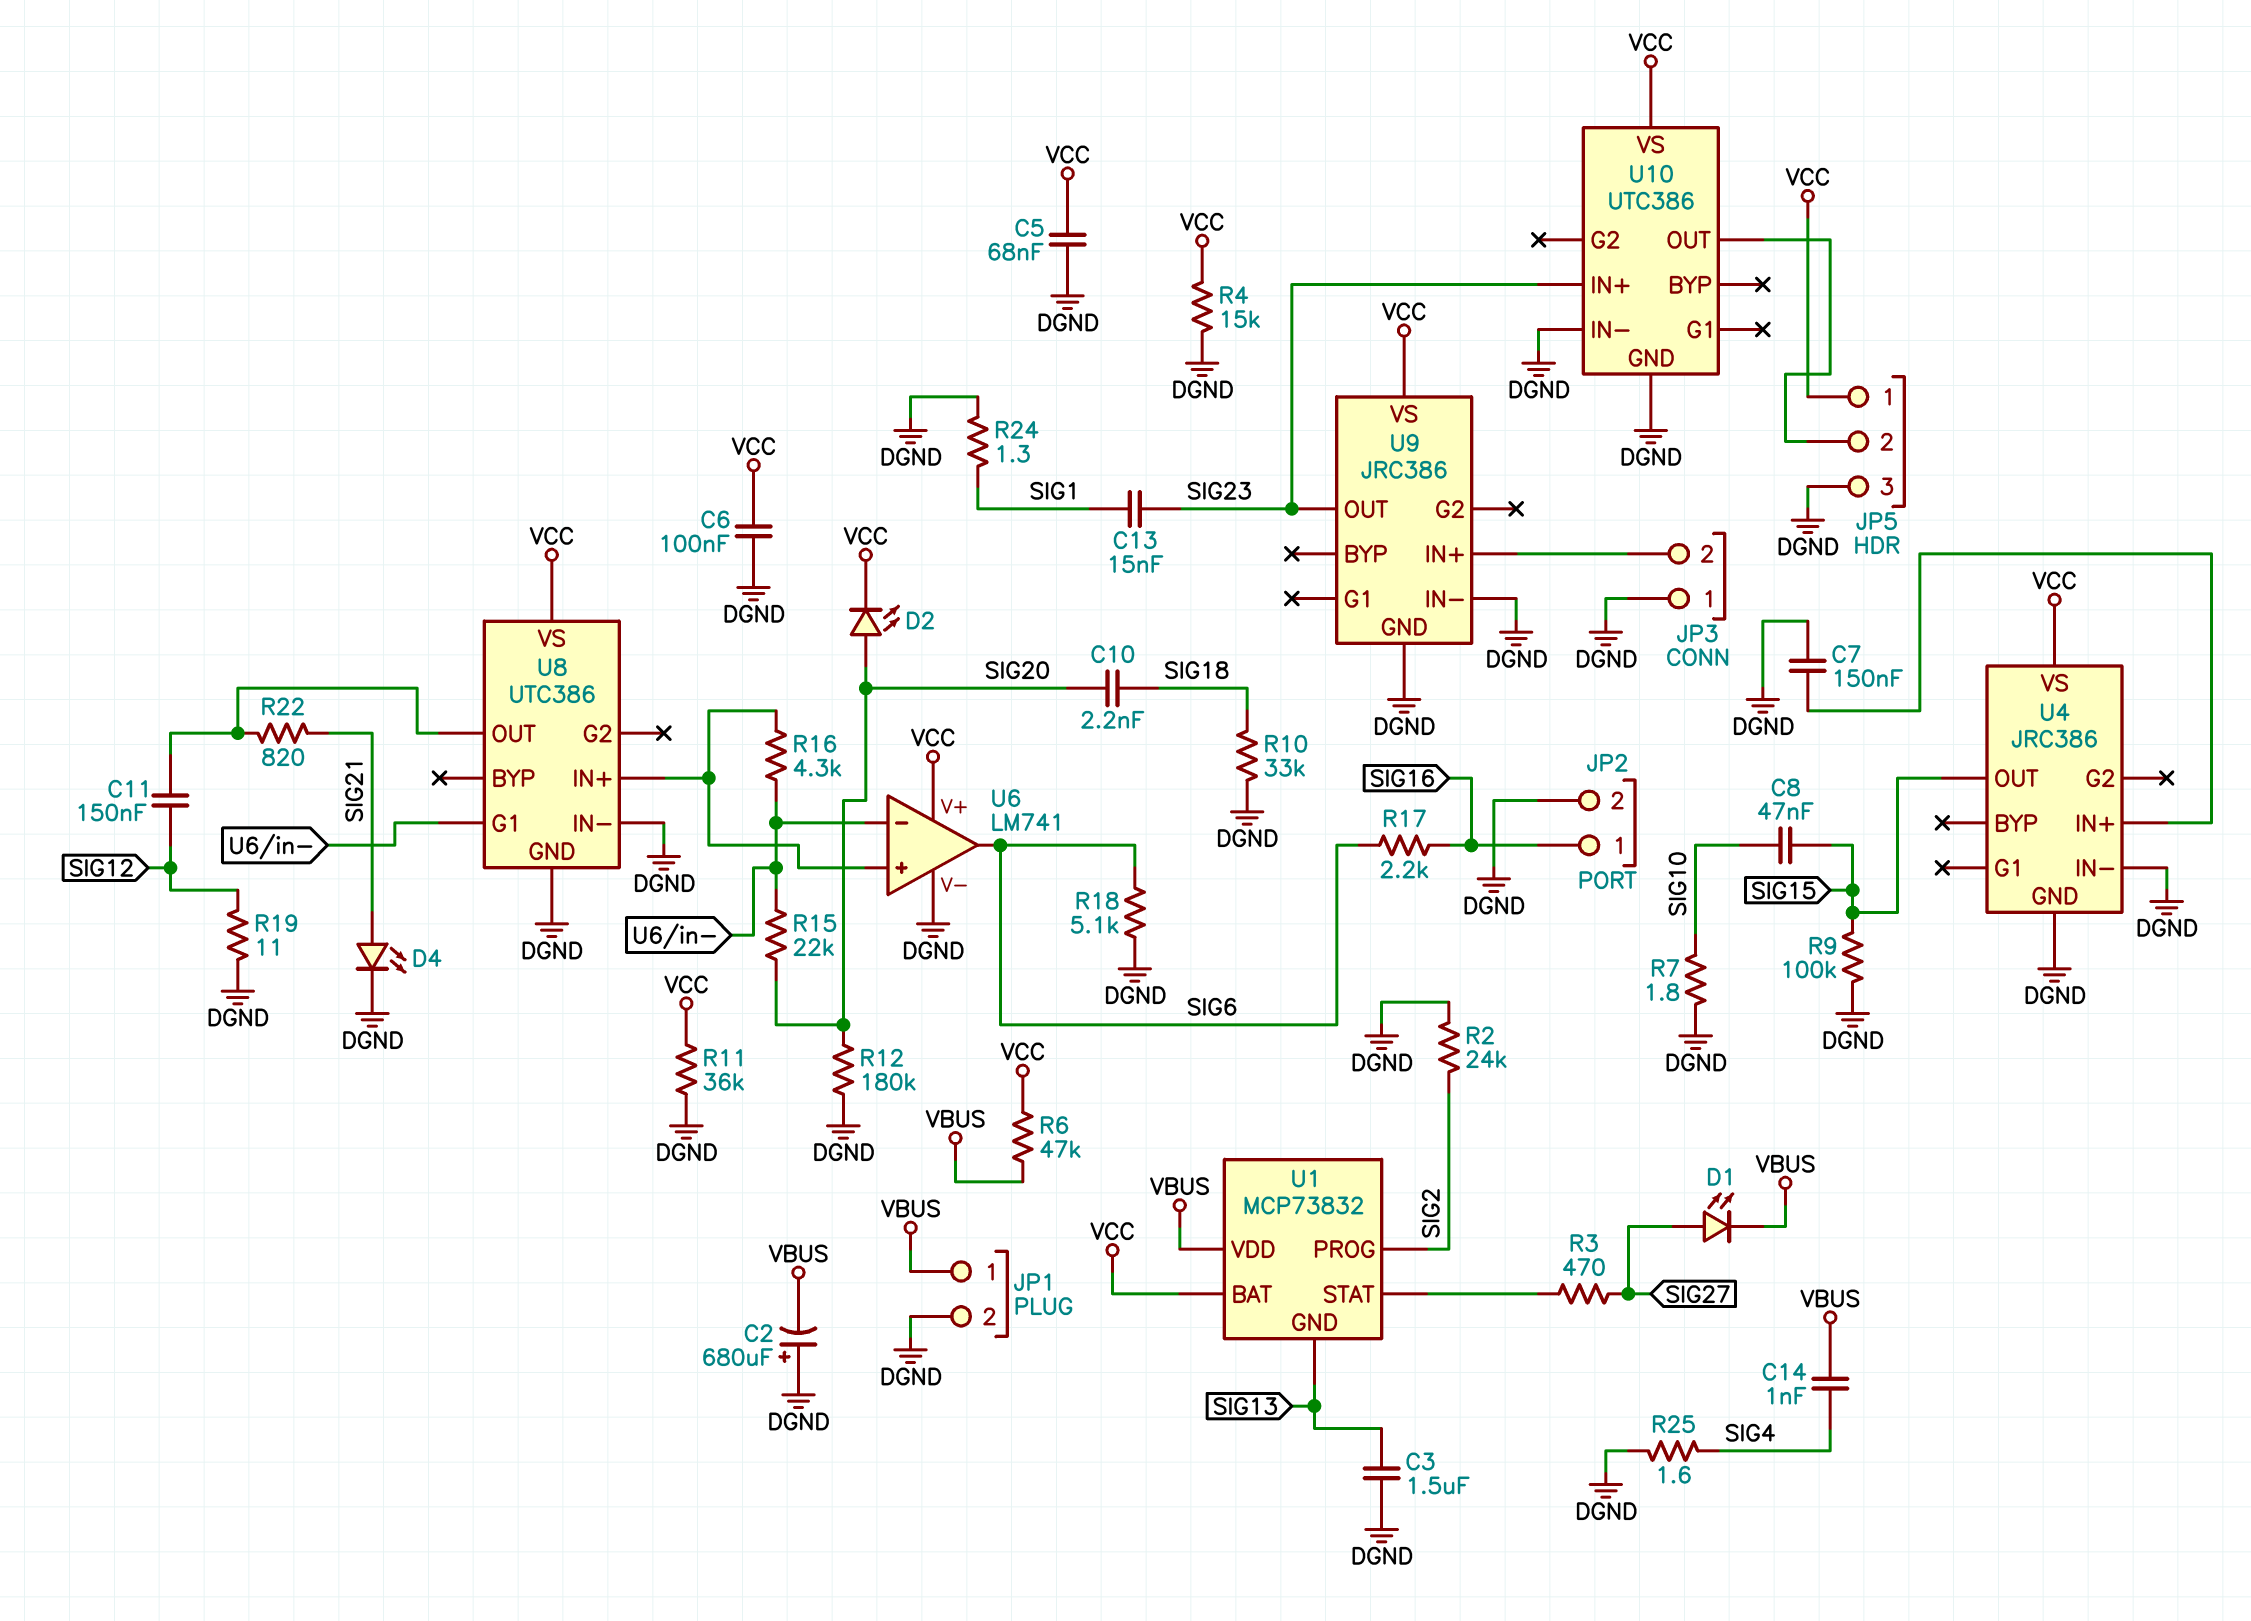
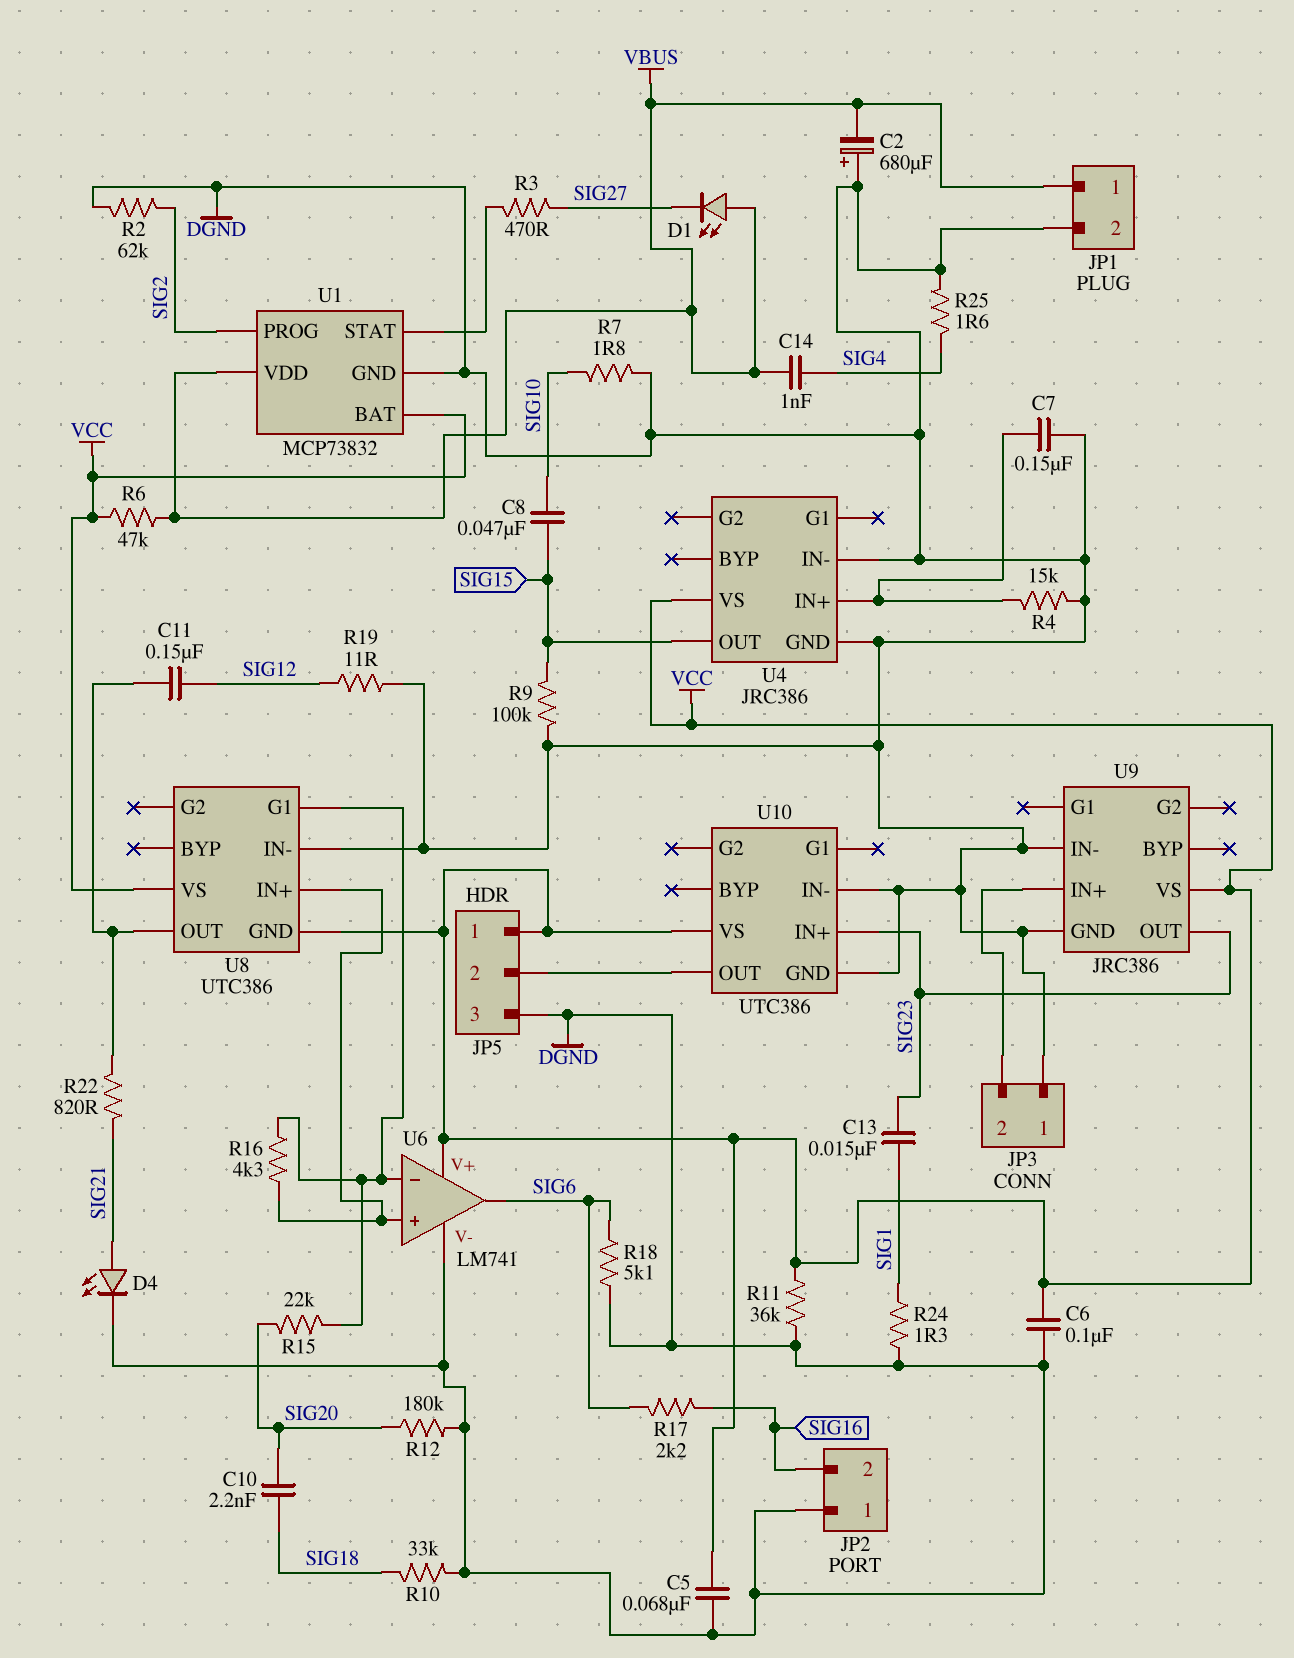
C3: 1.5uF (DGND, SIG13) -> none
D1: LED (A SIG27, K VBUS) -> LED (A VBUS, K SIG27)
D2: LED (A SIG20, K VCC) -> none
JP2 pin 1: SIG16 -> DGND
JP2 pin 2: DGND -> SIG16
R2: 24k (DGND, SIG2) -> 62k (DGND, SIG2)
R4: 15k (DGND, VCC) -> 15k (DGND, U4/IN+)
U1 pin GND: SIG13 -> DGND
U8 pin GND: DGND -> VCC

